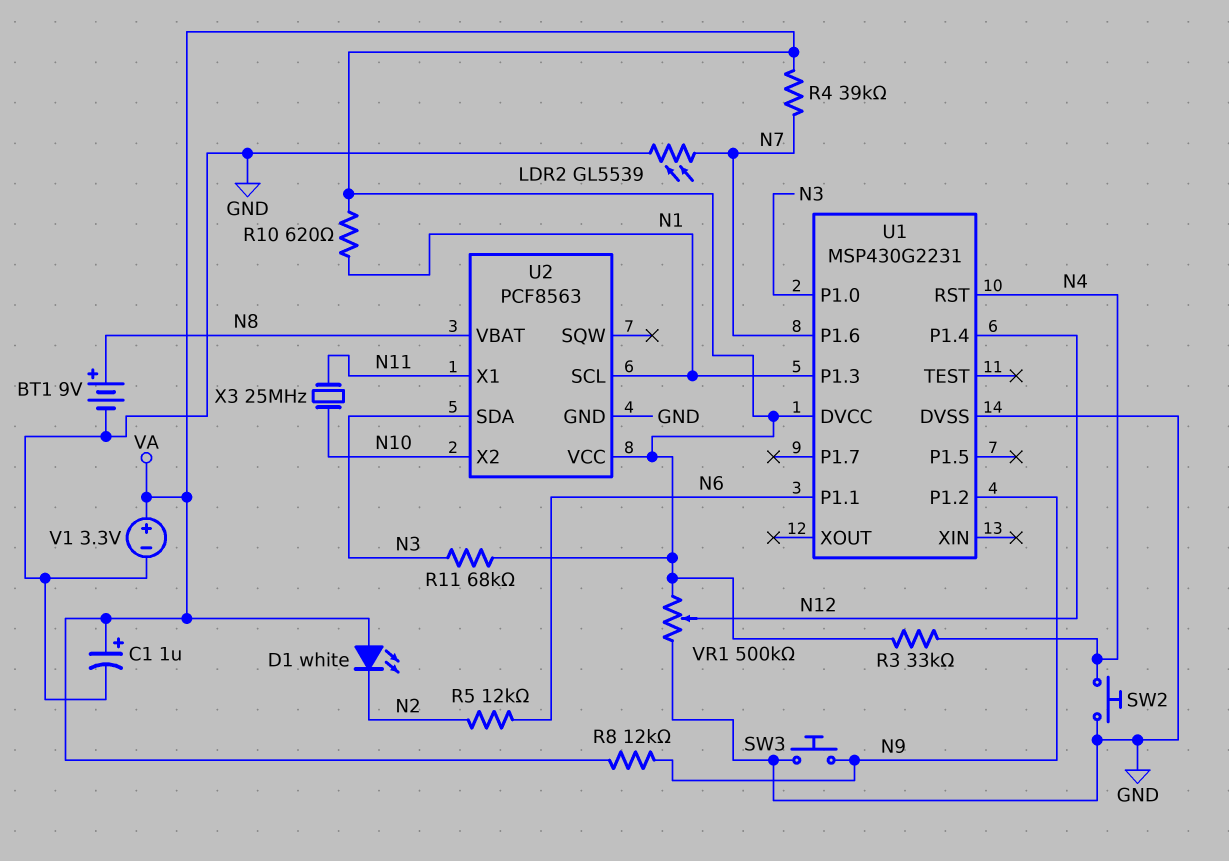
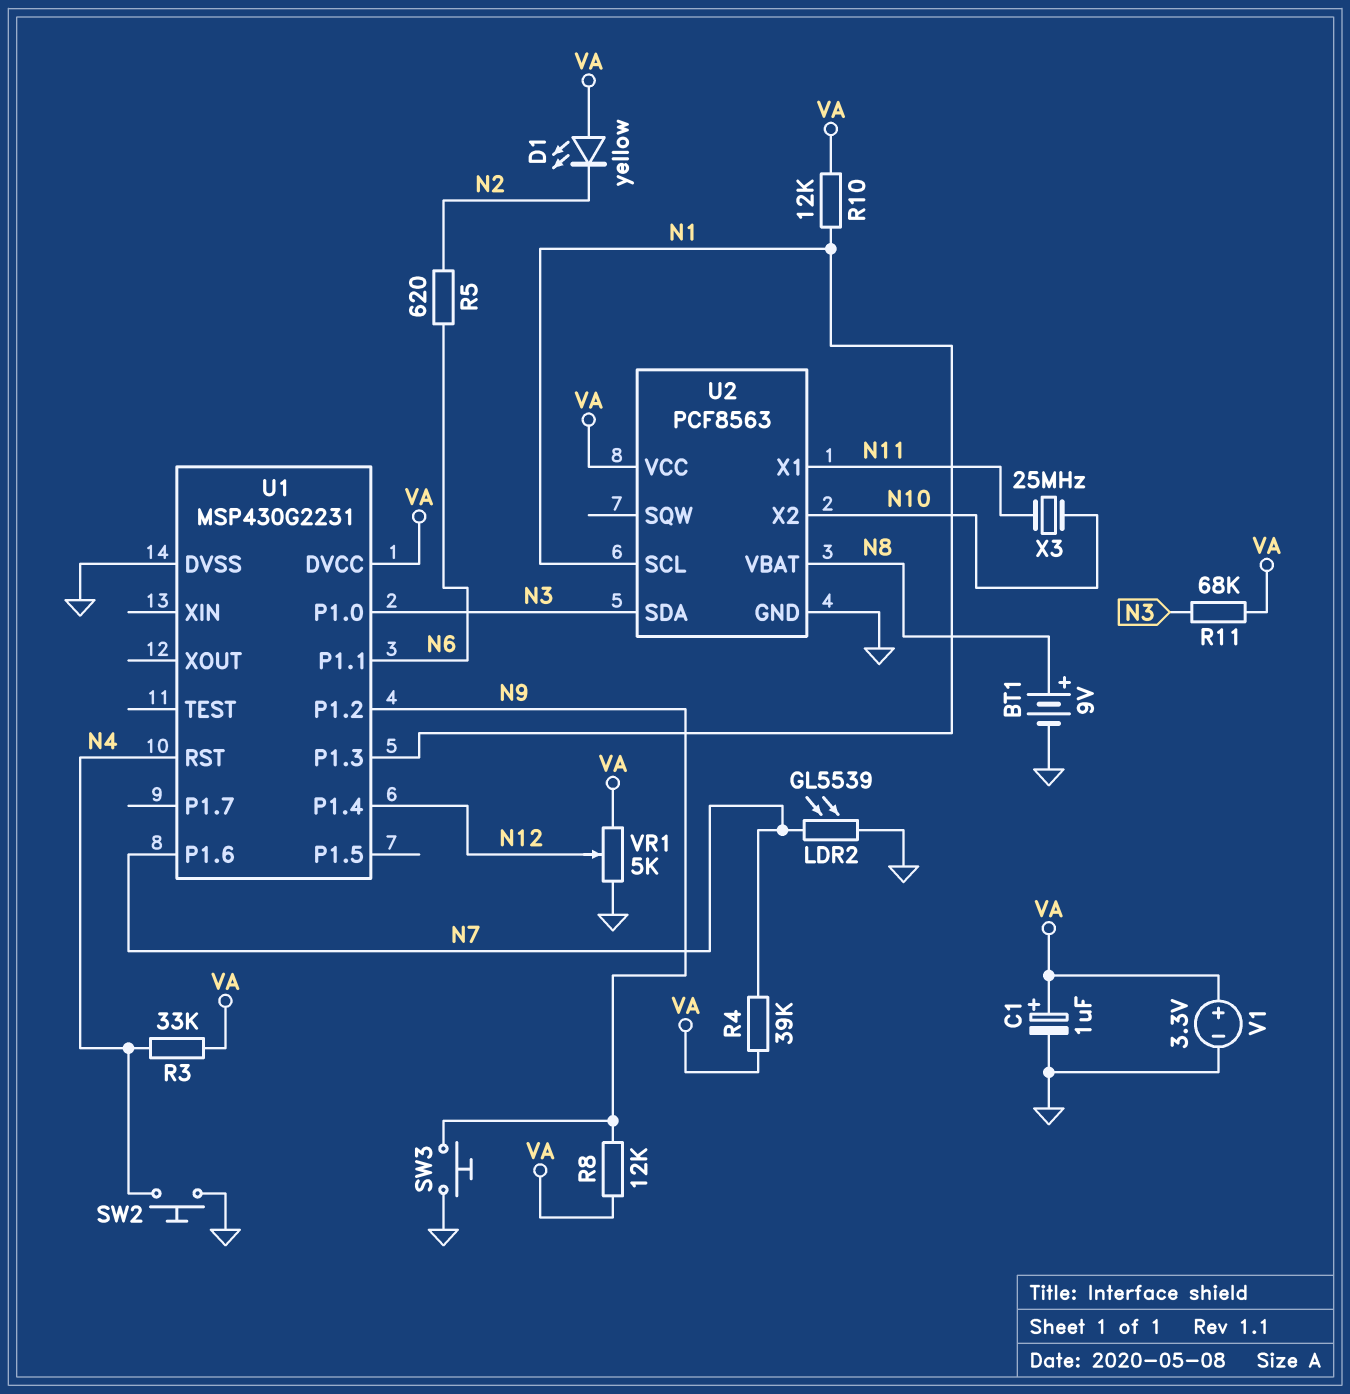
D1: LED white (A VA, K N2) -> LED yellow (A VA, K N2)
R5: 12k (N2, N6) -> 620 (N2, N6)
R10: 620 (N1, VA) -> 12k (N1, VA)
VR1: 500k (GND, VA, wiper N12) -> 5k (GND, VA, wiper N12)

